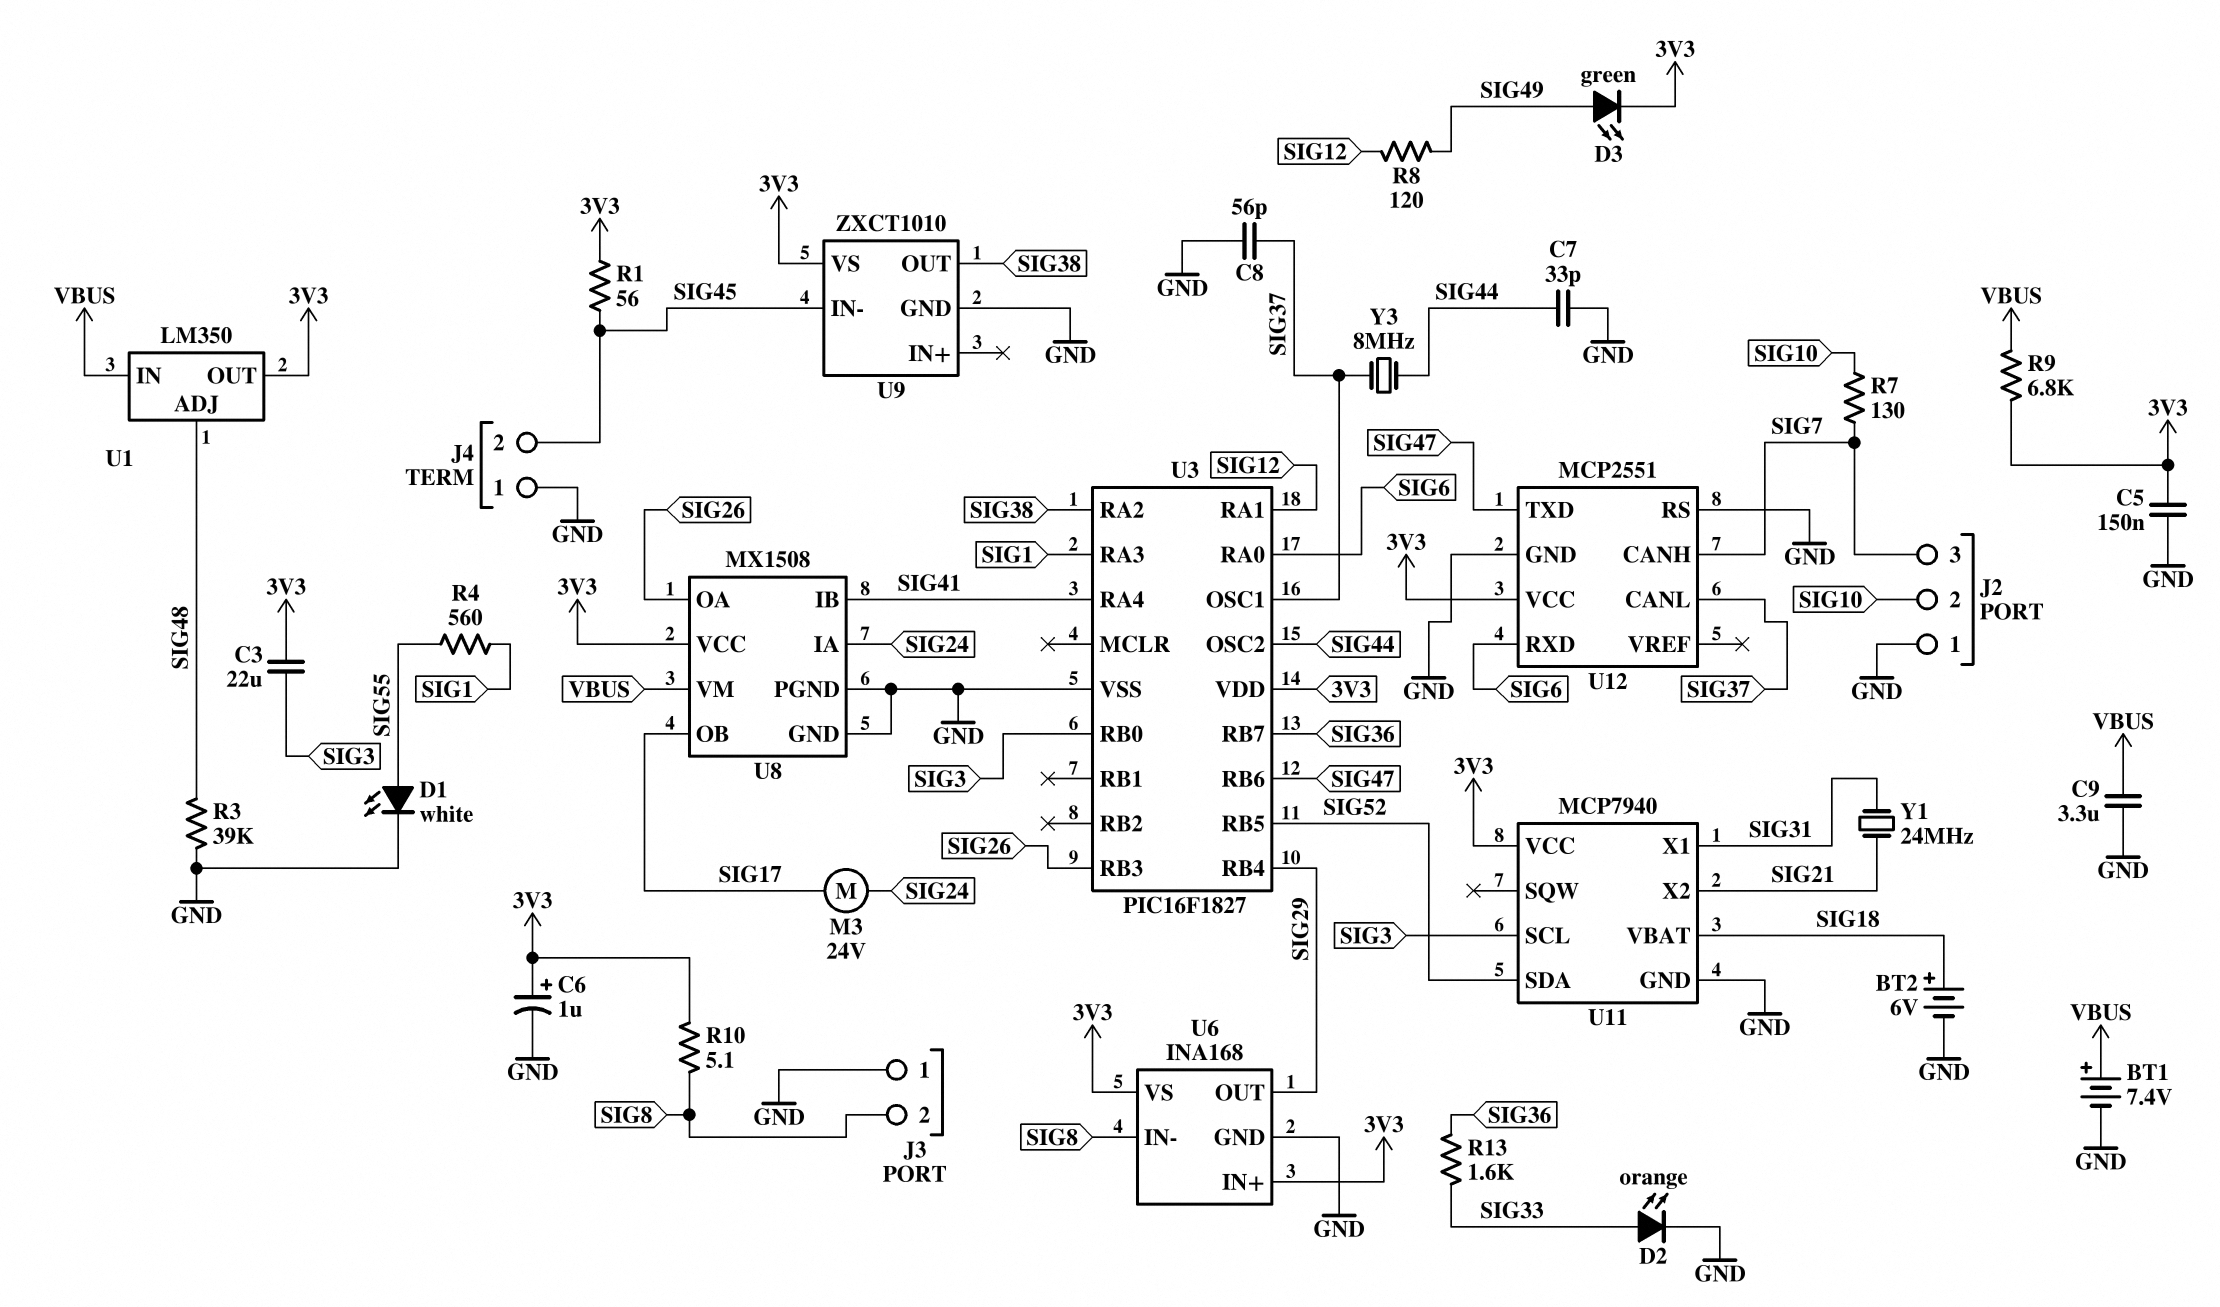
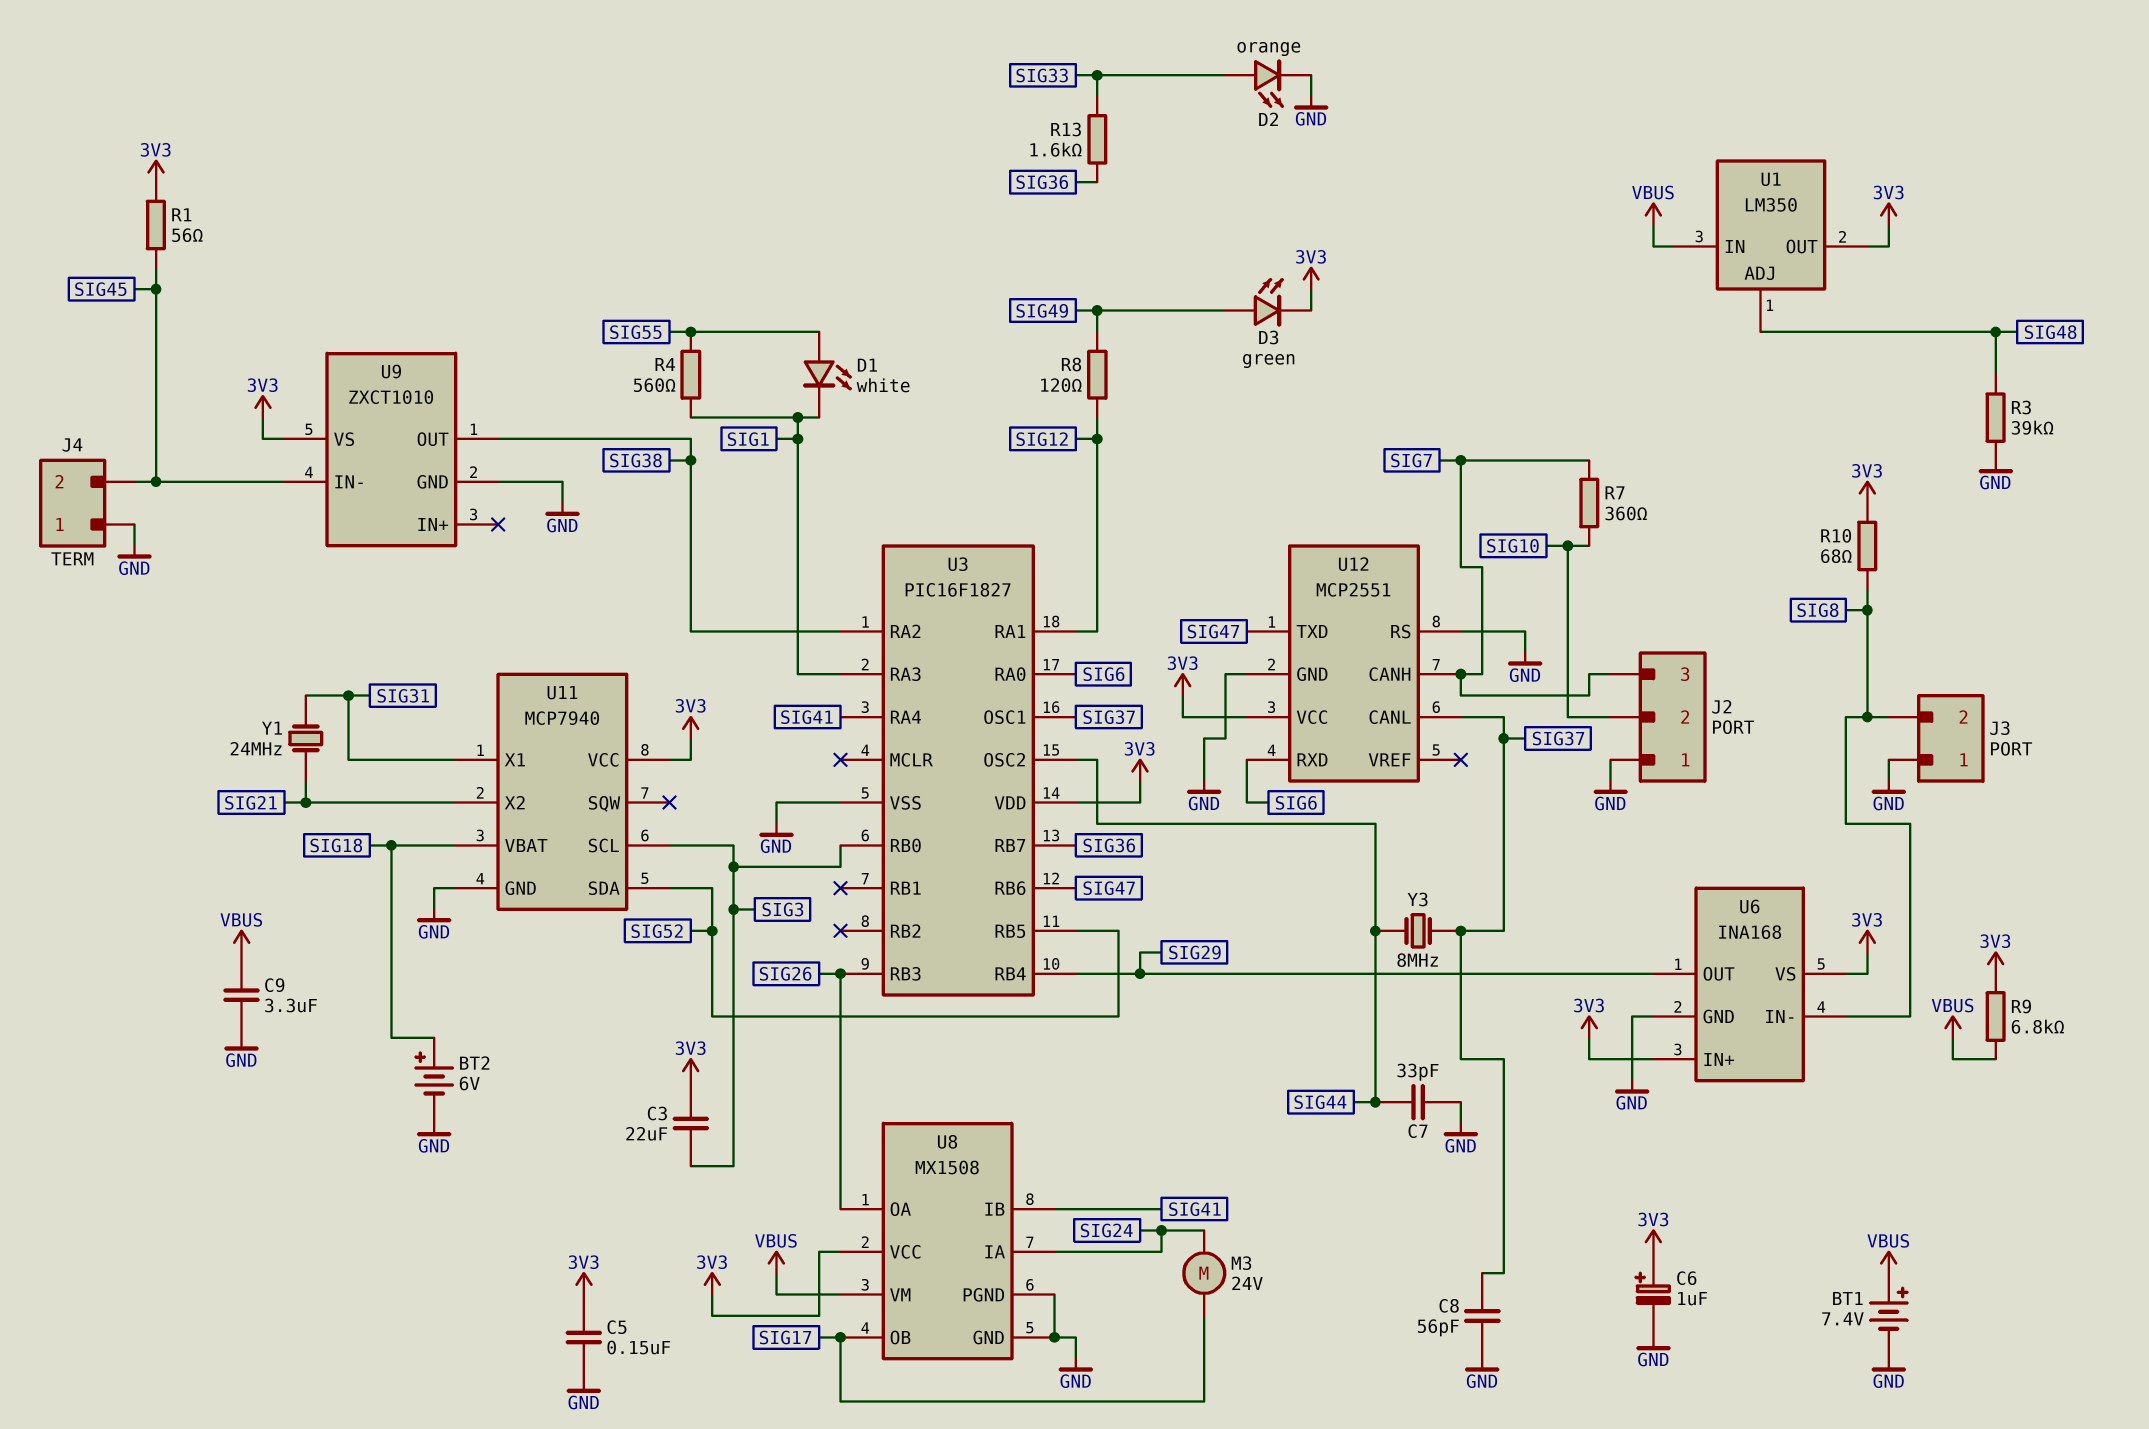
D1: LED white (A SIG55, K GND) -> LED white (A SIG55, K SIG1)
R7: 130 (SIG7, SIG10) -> 360 (SIG7, SIG10)
R10: 5.1 (3V3, SIG8) -> 68 (3V3, SIG8)

